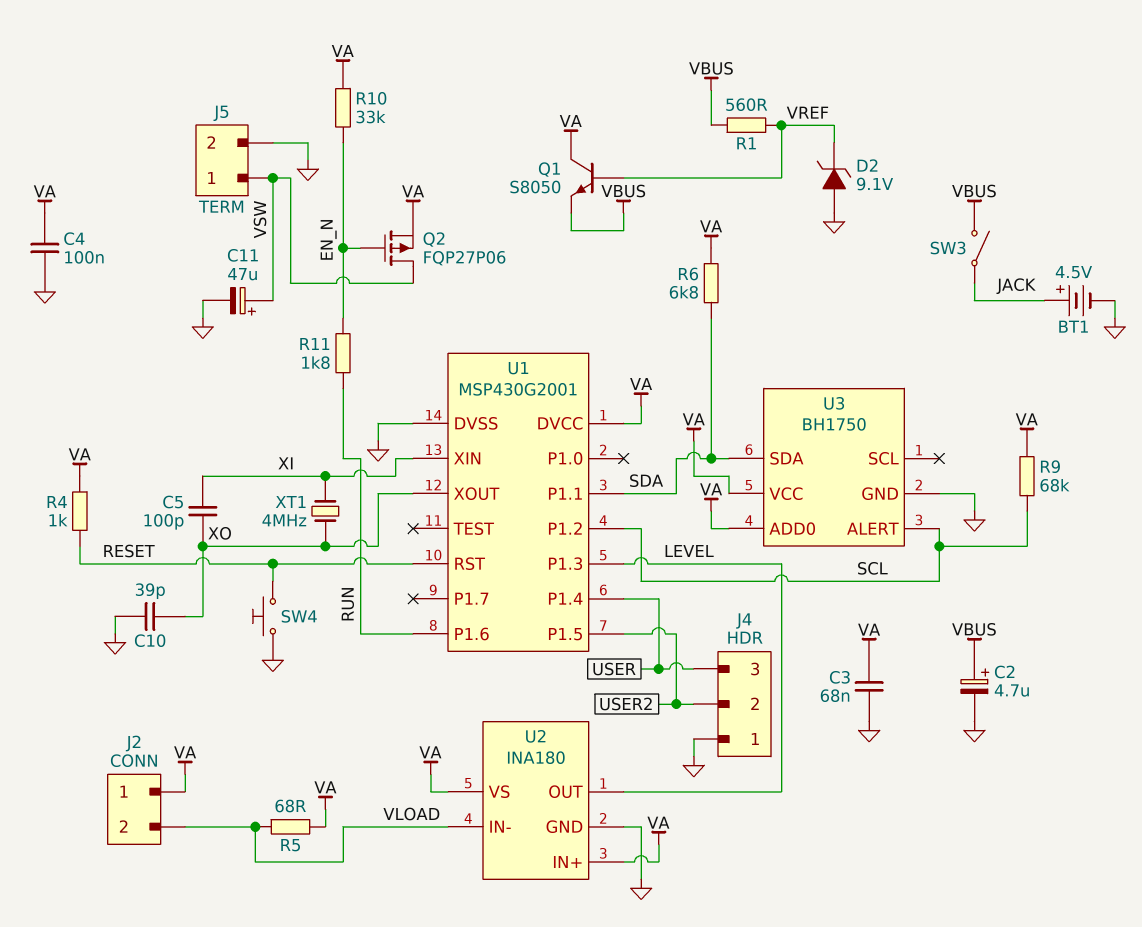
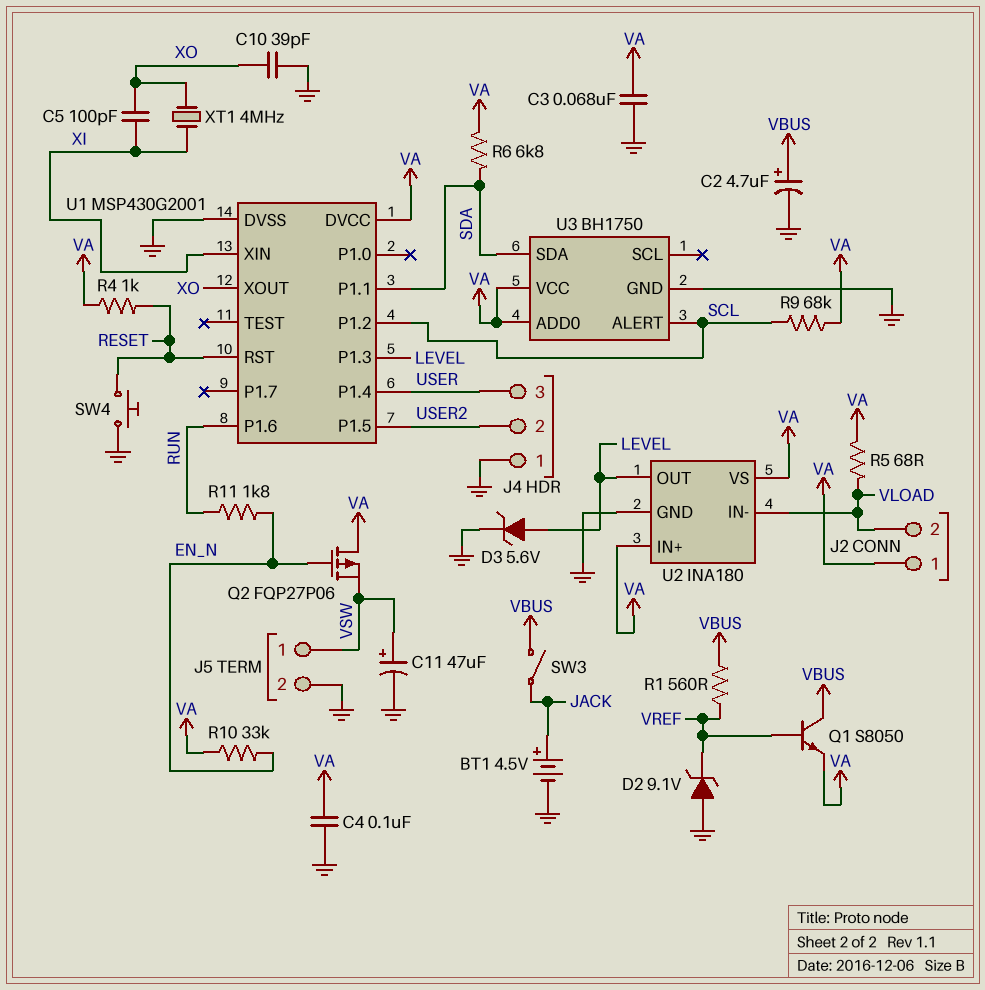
D3: none -> zener 5.6V (A LEVEL, K GND)
Q1: NPN S8050 (B VREF, C VA, E VBUS) -> NPN S8050 (B VREF, C VBUS, E VA)
Q2: PMOS FQP27P06 (G EN_N, D VSW, S VA) -> PMOS FQP27P06 (G EN_N, D VA, S VSW)

